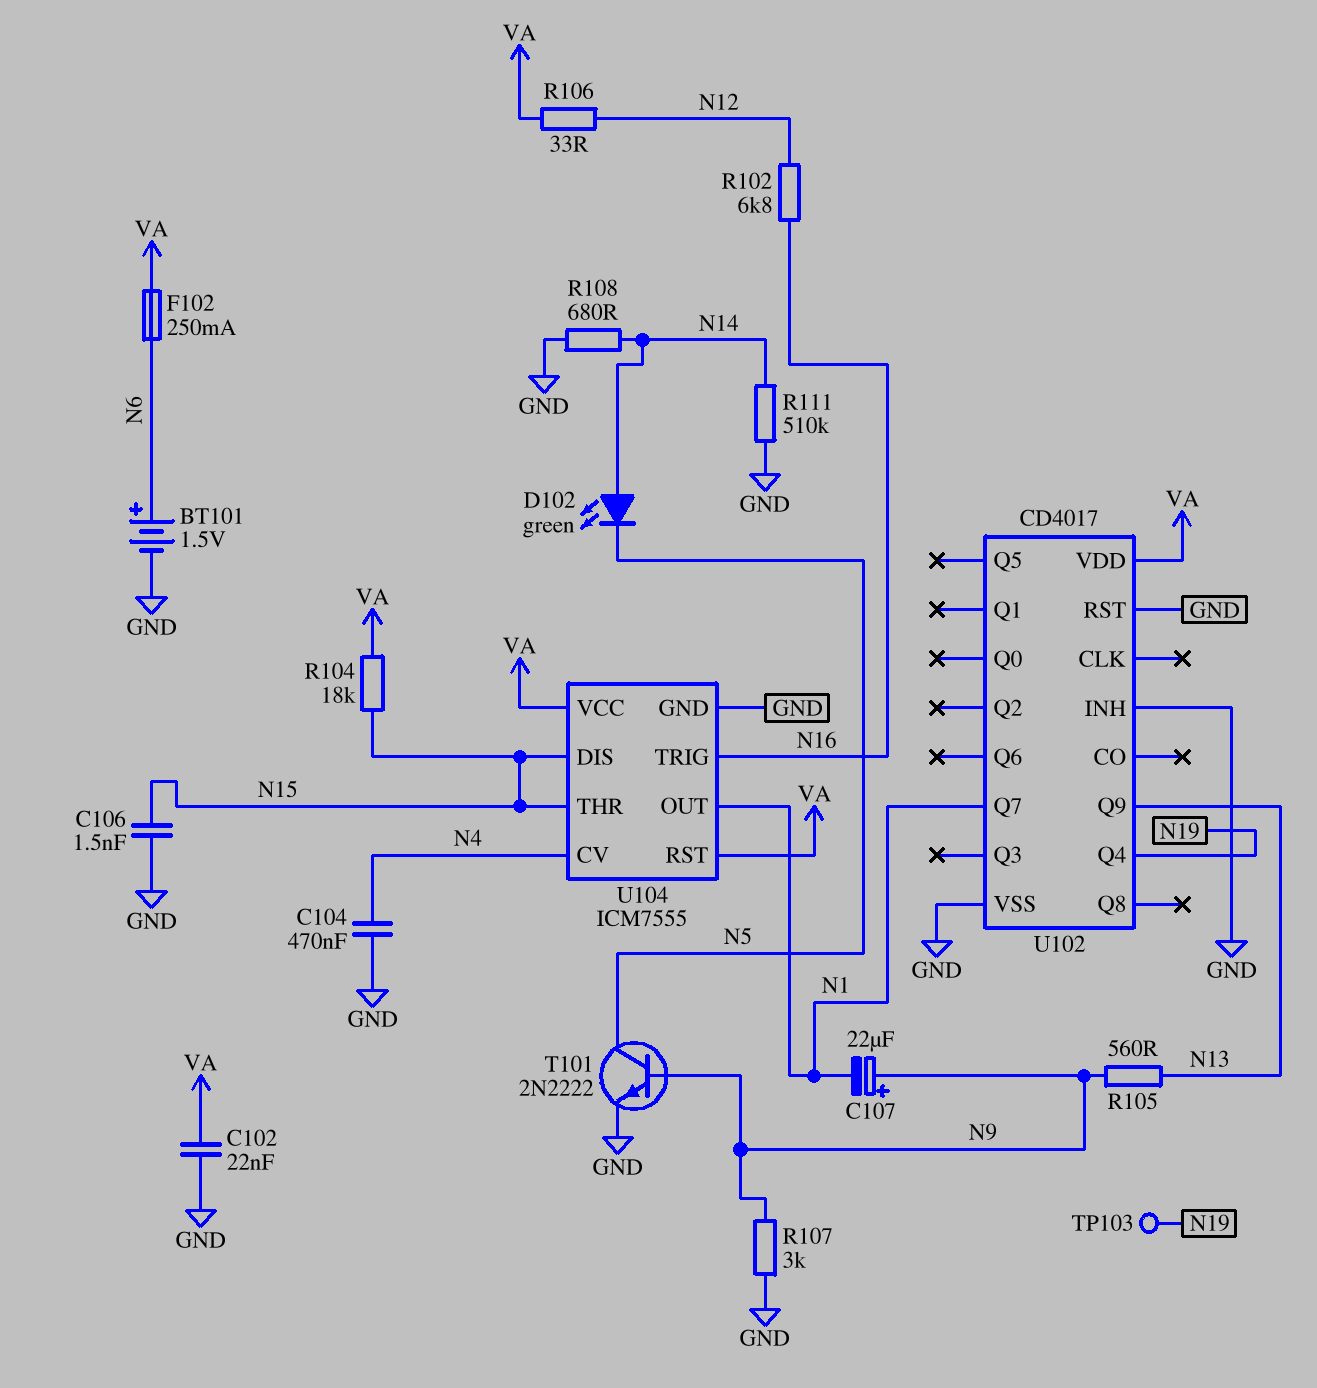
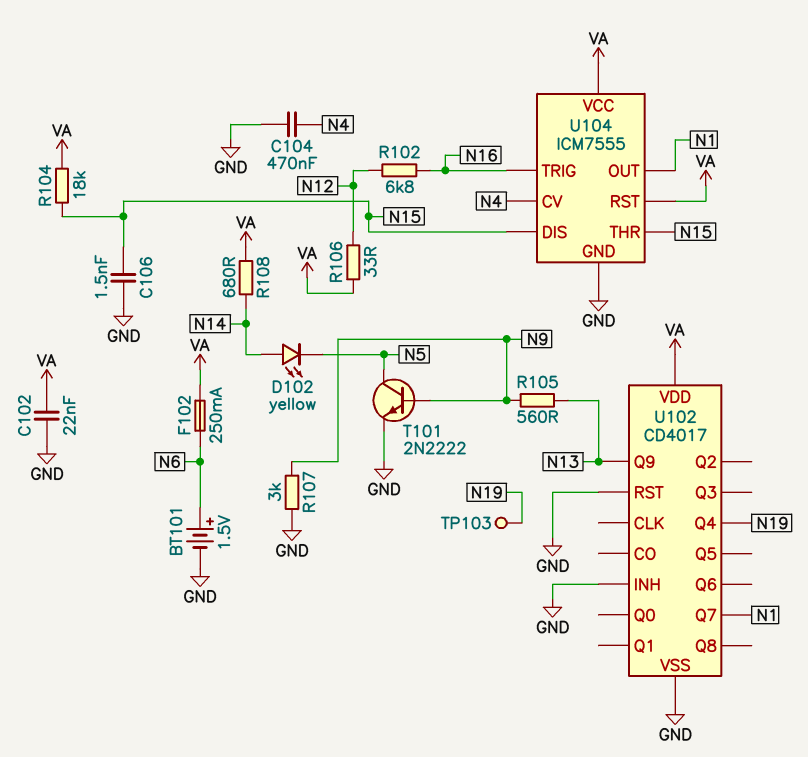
C107: 22uF (plus N9, minus N1) -> none
D102: LED green (A N14, K N5) -> LED yellow (A N14, K N5)
R108: 680 (GND, N14) -> 680 (N14, VA)
R111: 510k (GND, N14) -> none

